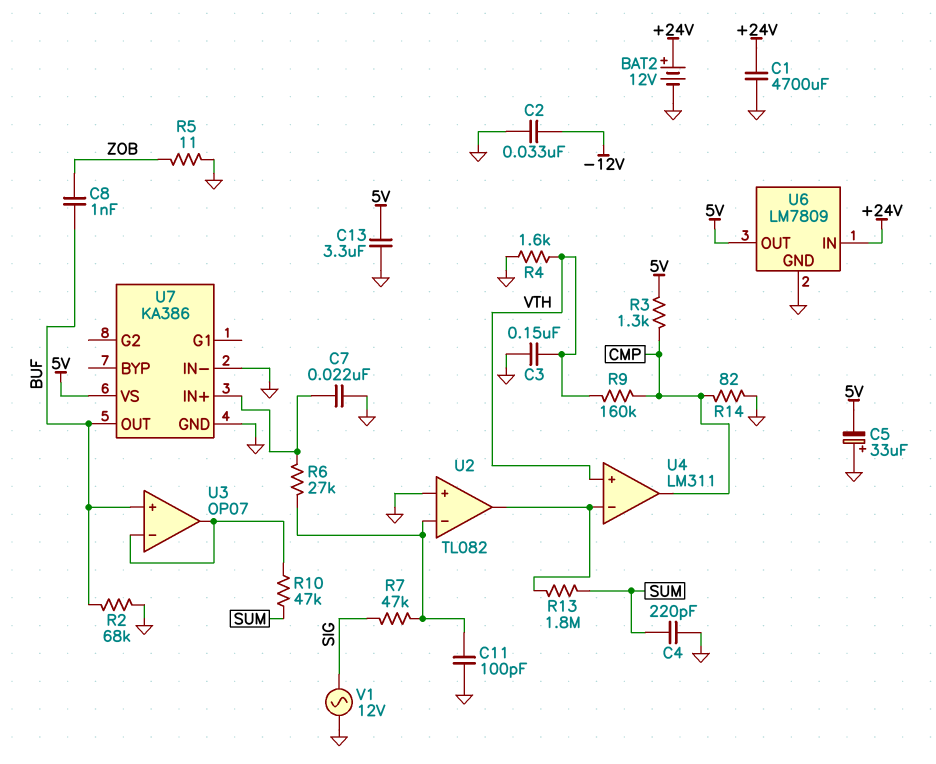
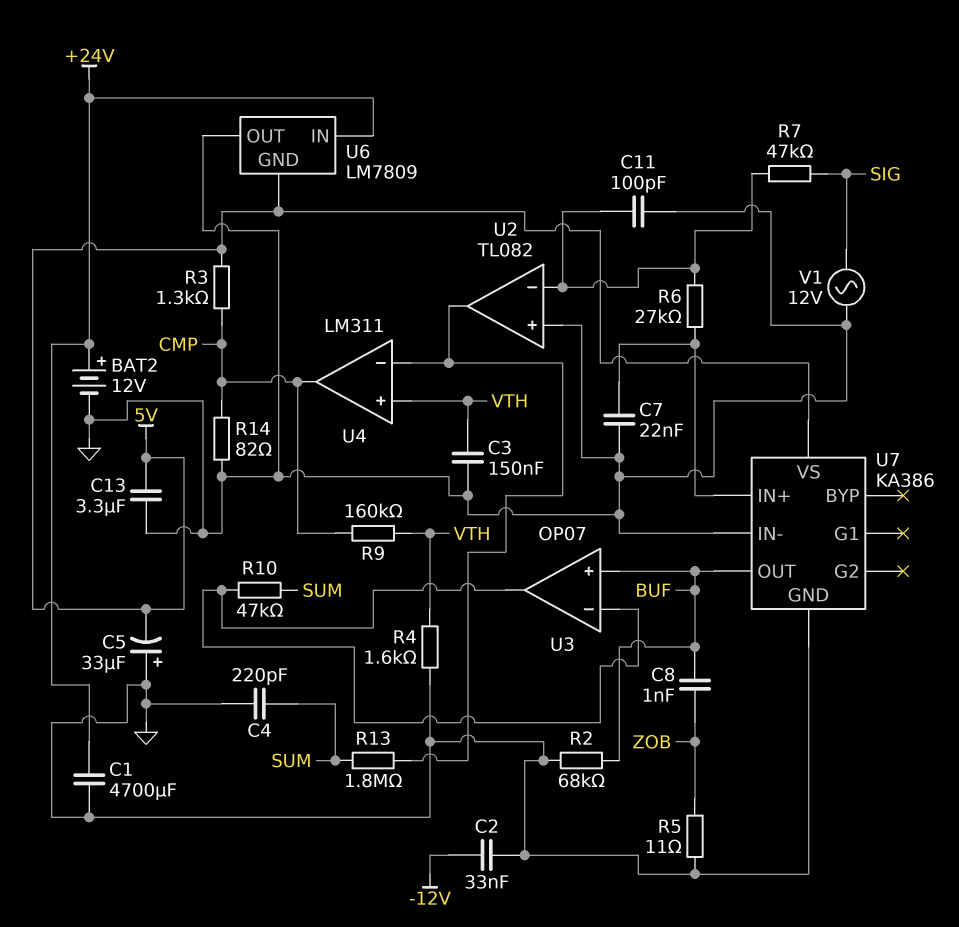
U6 pin GND: GND -> 5V
U6 pin OUT: 5V -> GND

